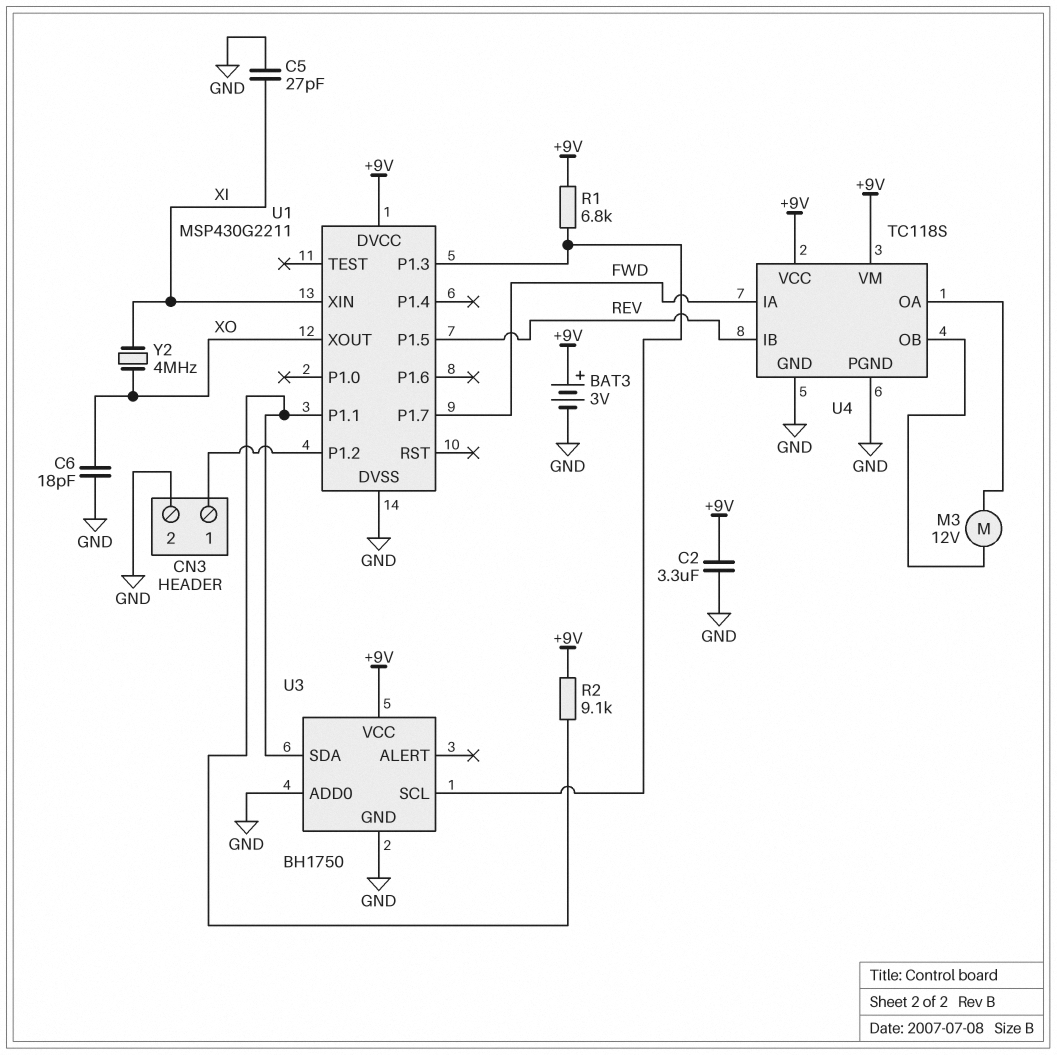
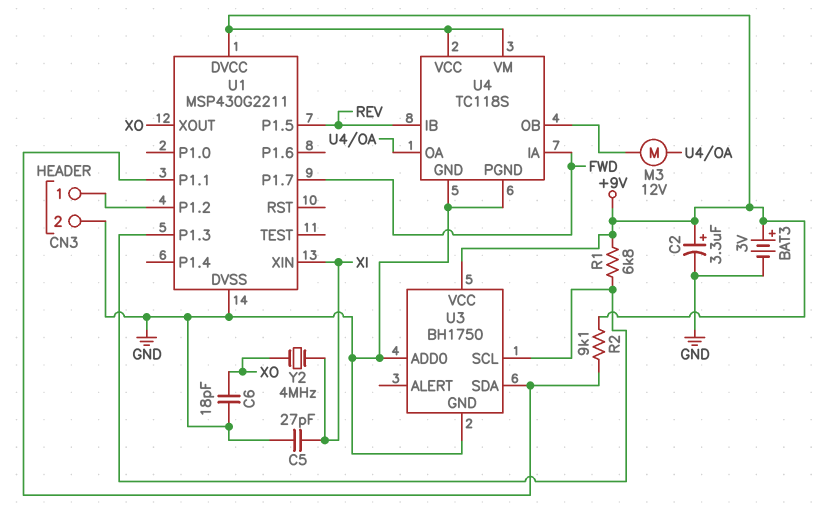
C2: 3.3uF (+9V, GND) -> 3.3uF (plus +9V, minus GND)

